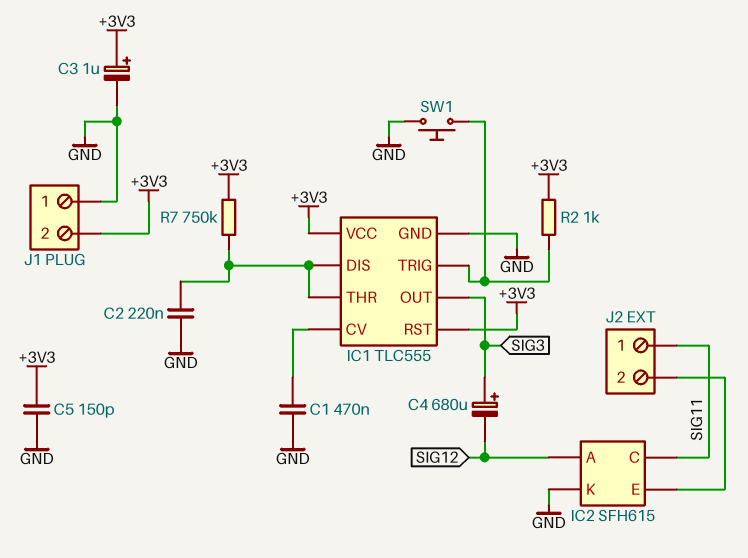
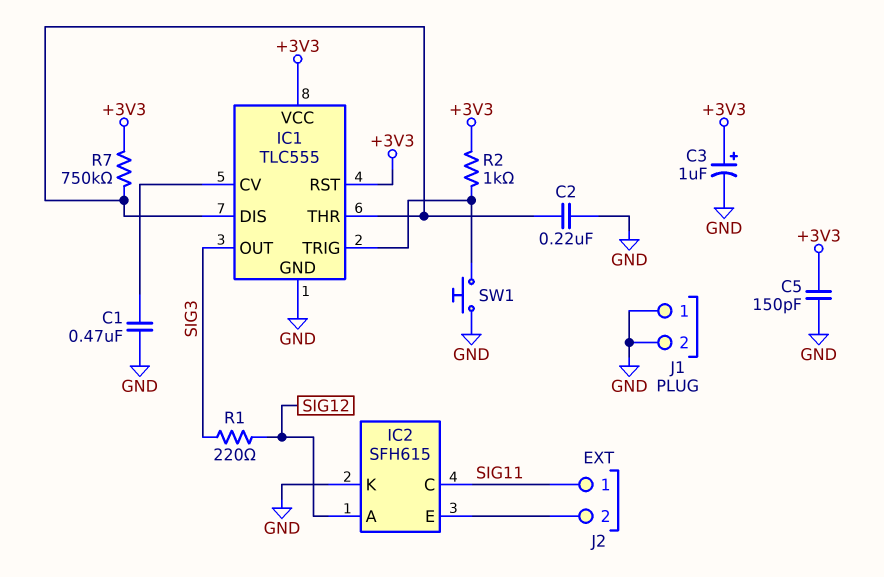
C4: 680uF (plus SIG3, minus SIG12) -> none
J1 pin 2: +3V3 -> GND
R1: none -> 220 (SIG3, SIG12)

